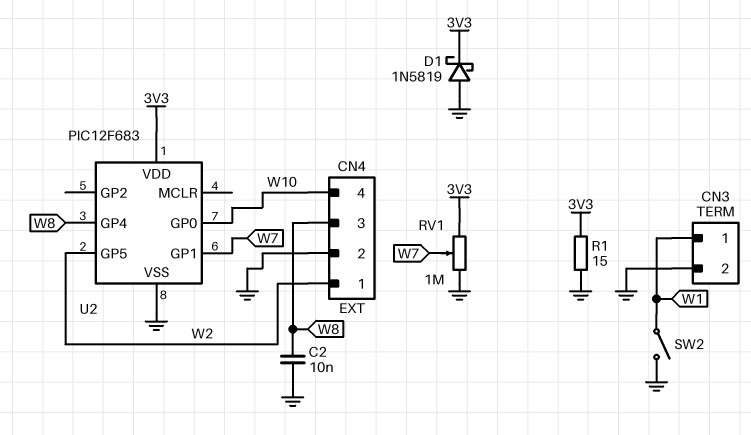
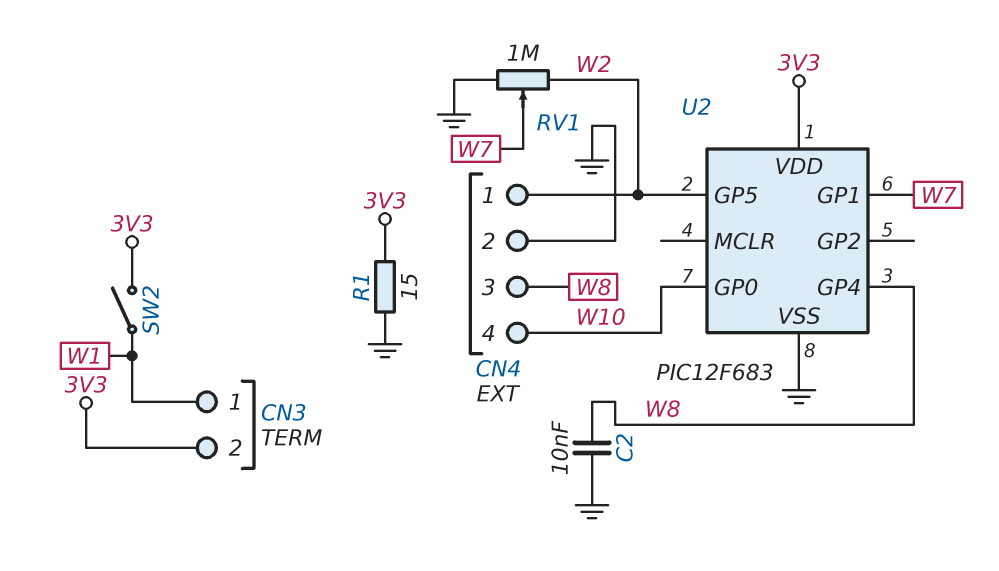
CN3 pin 2: GND -> 3V3
D1: schottky 1N5819 (A GND, K 3V3) -> none
RV1: 1M (3V3, GND, wiper W7) -> 1M (GND, W2, wiper W7)
SW2: switch (GND, W1) -> switch (3V3, W1)

